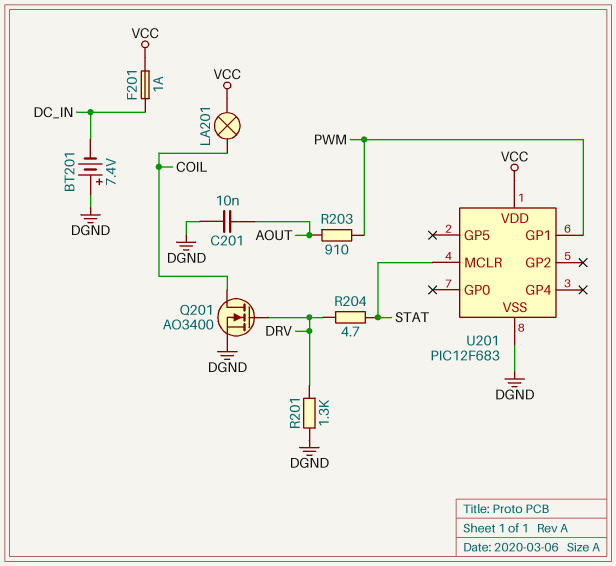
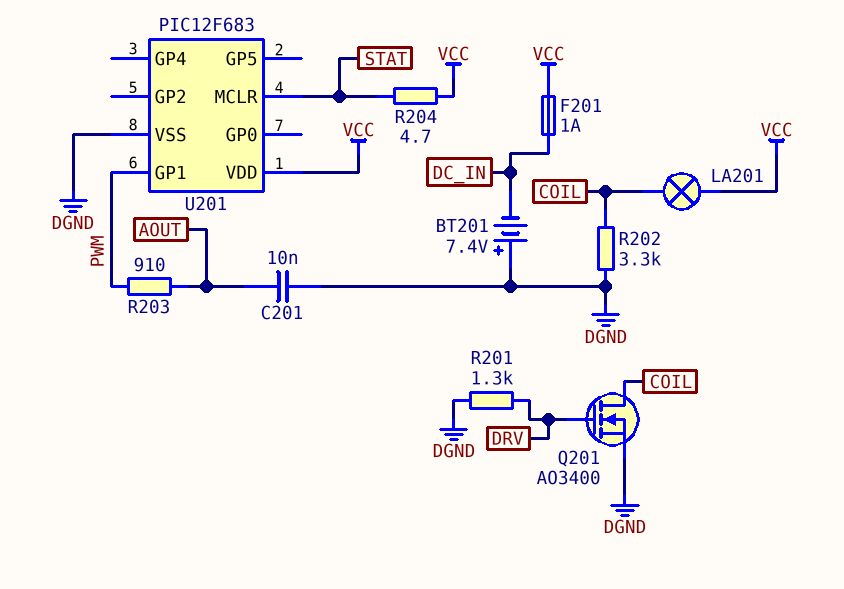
R202: none -> 3.3k (COIL, DGND)
R204: 4.7 (DRV, STAT) -> 4.7 (STAT, VCC)

